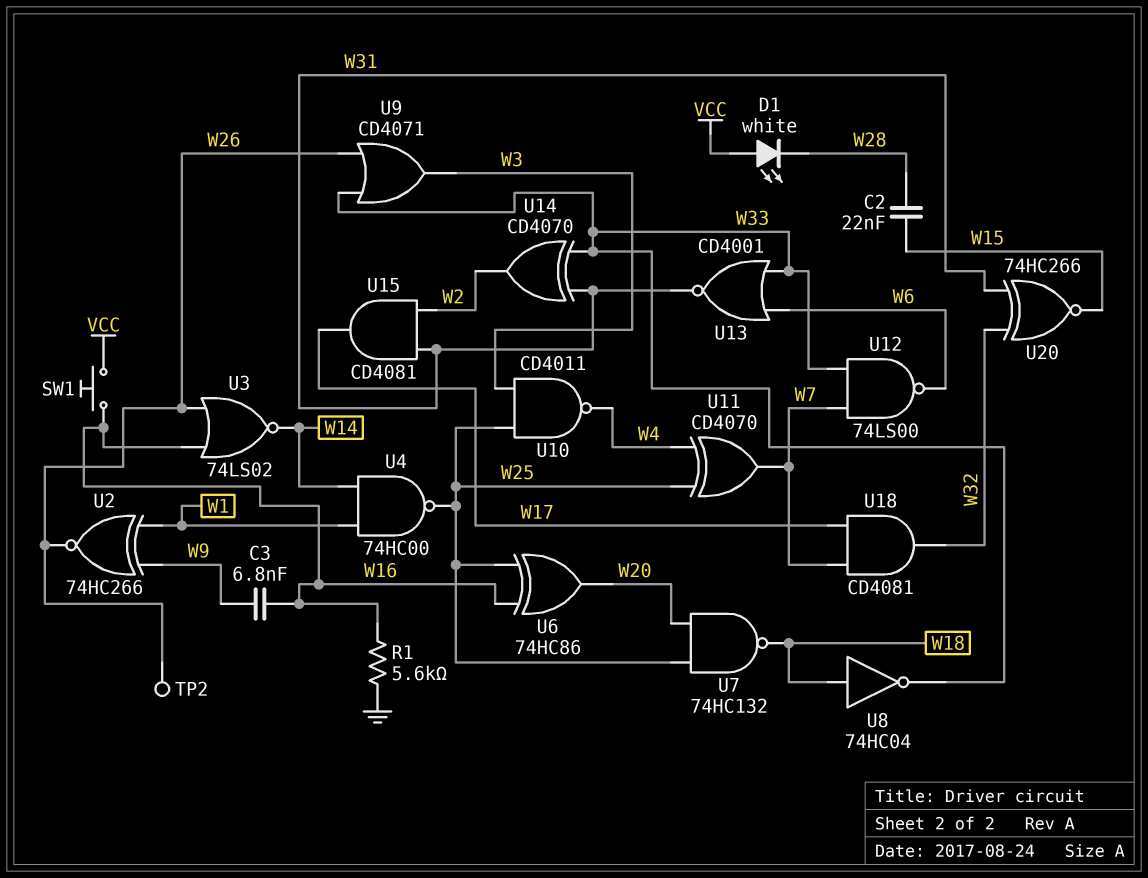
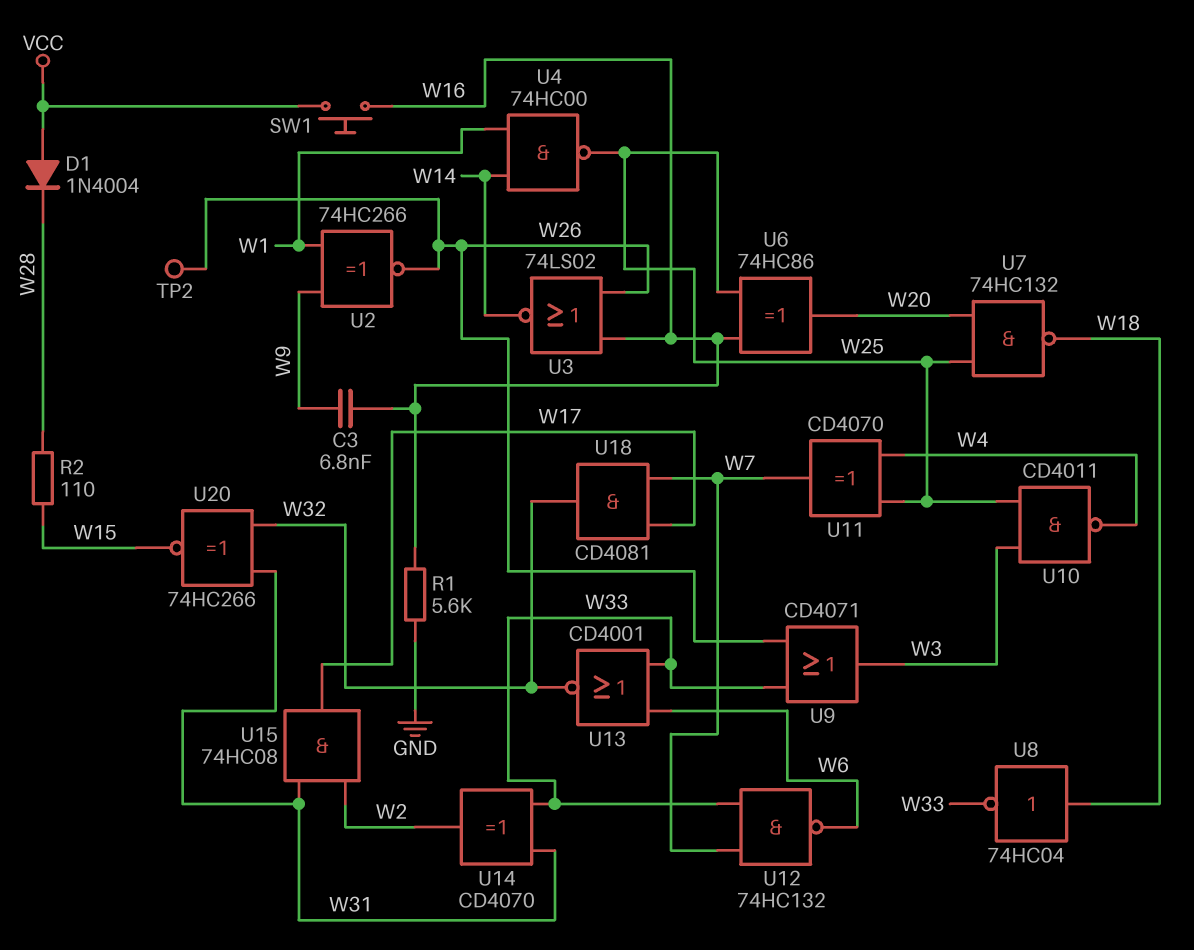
C2: 22nF (W15, W28) -> none
D1: LED white (A VCC, K W28) -> diode 1N4004 (A VCC, K W28)
R2: none -> 110 (W15, W28)
U12: NAND 74LS00 (in W7, in W33, out W6) -> NAND 74HC132 (in W7, in W33, out W6)
U13: NOR CD4001 (in W6, in W33, out W31) -> NOR CD4001 (in W6, in W33, out W32)
U15: AND CD4081 (in W2, in W31, out W17) -> AND 74HC08 (in W2, in W31, out W17)

